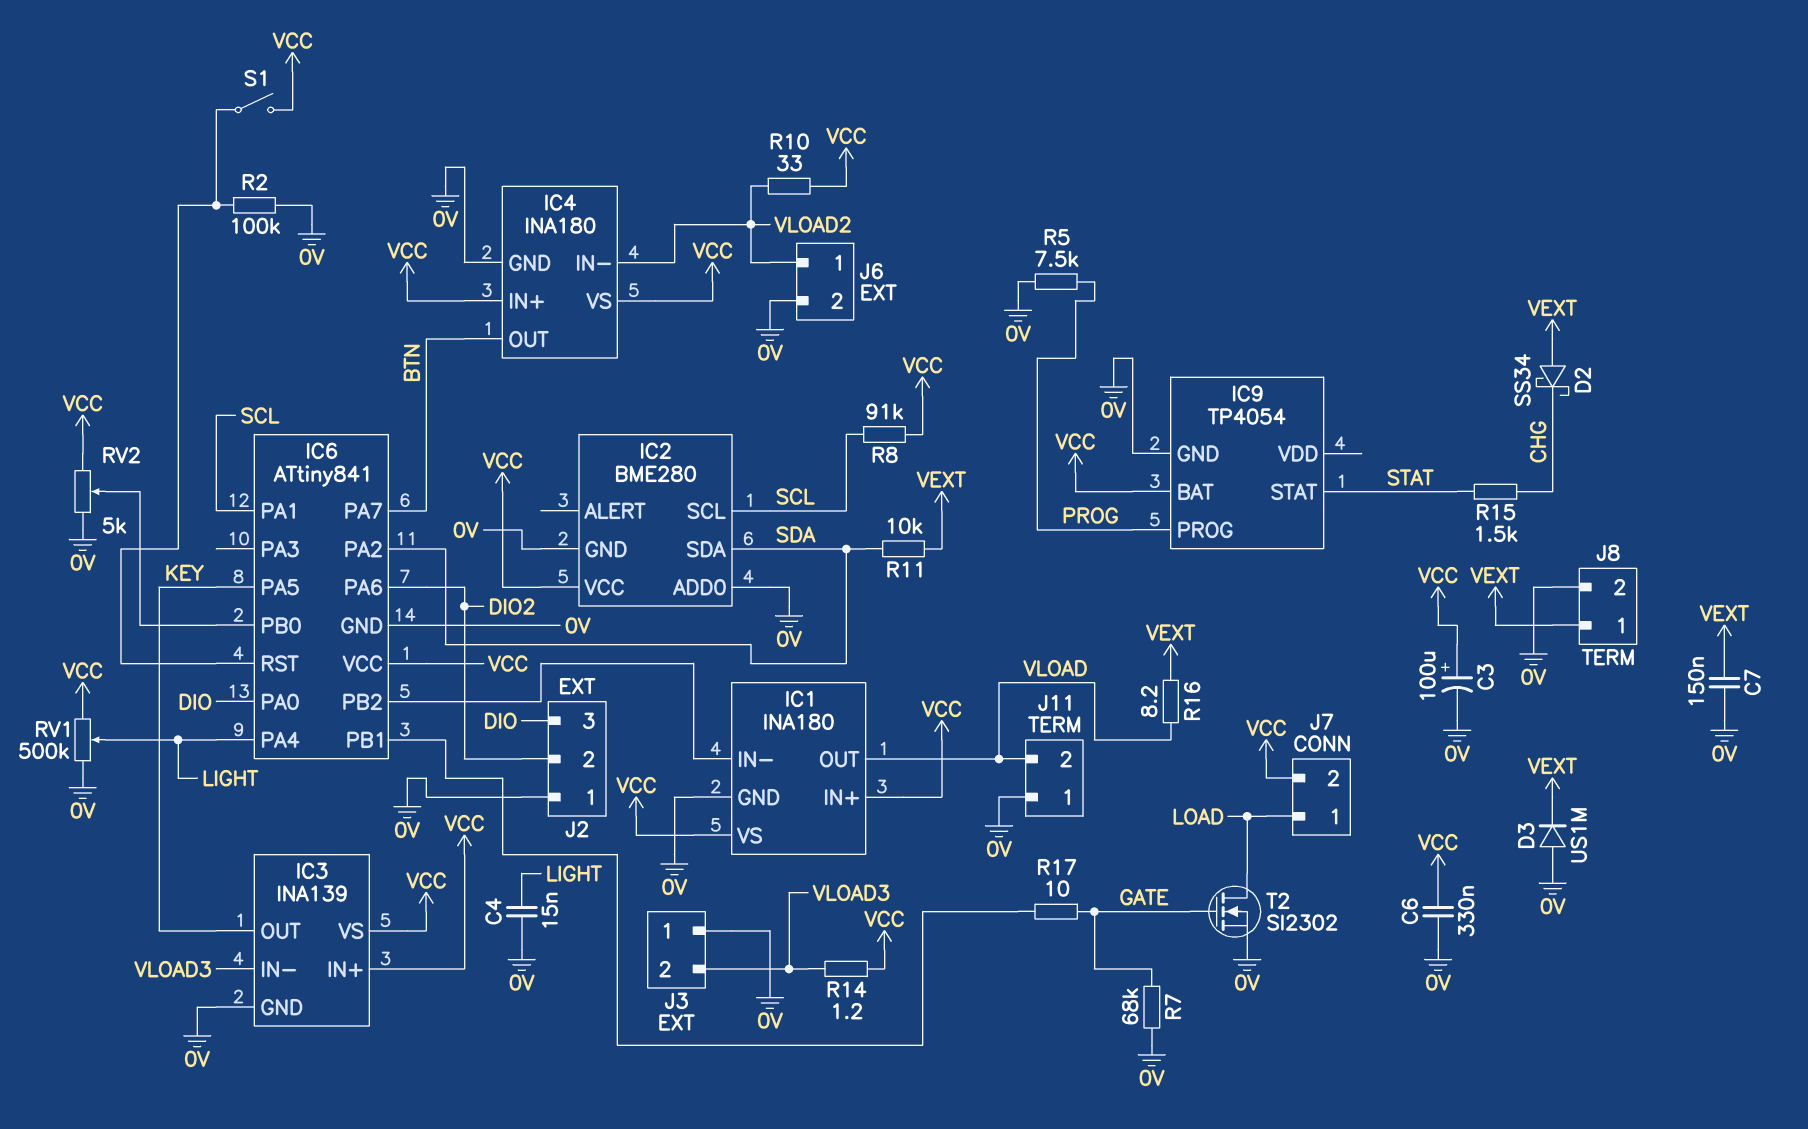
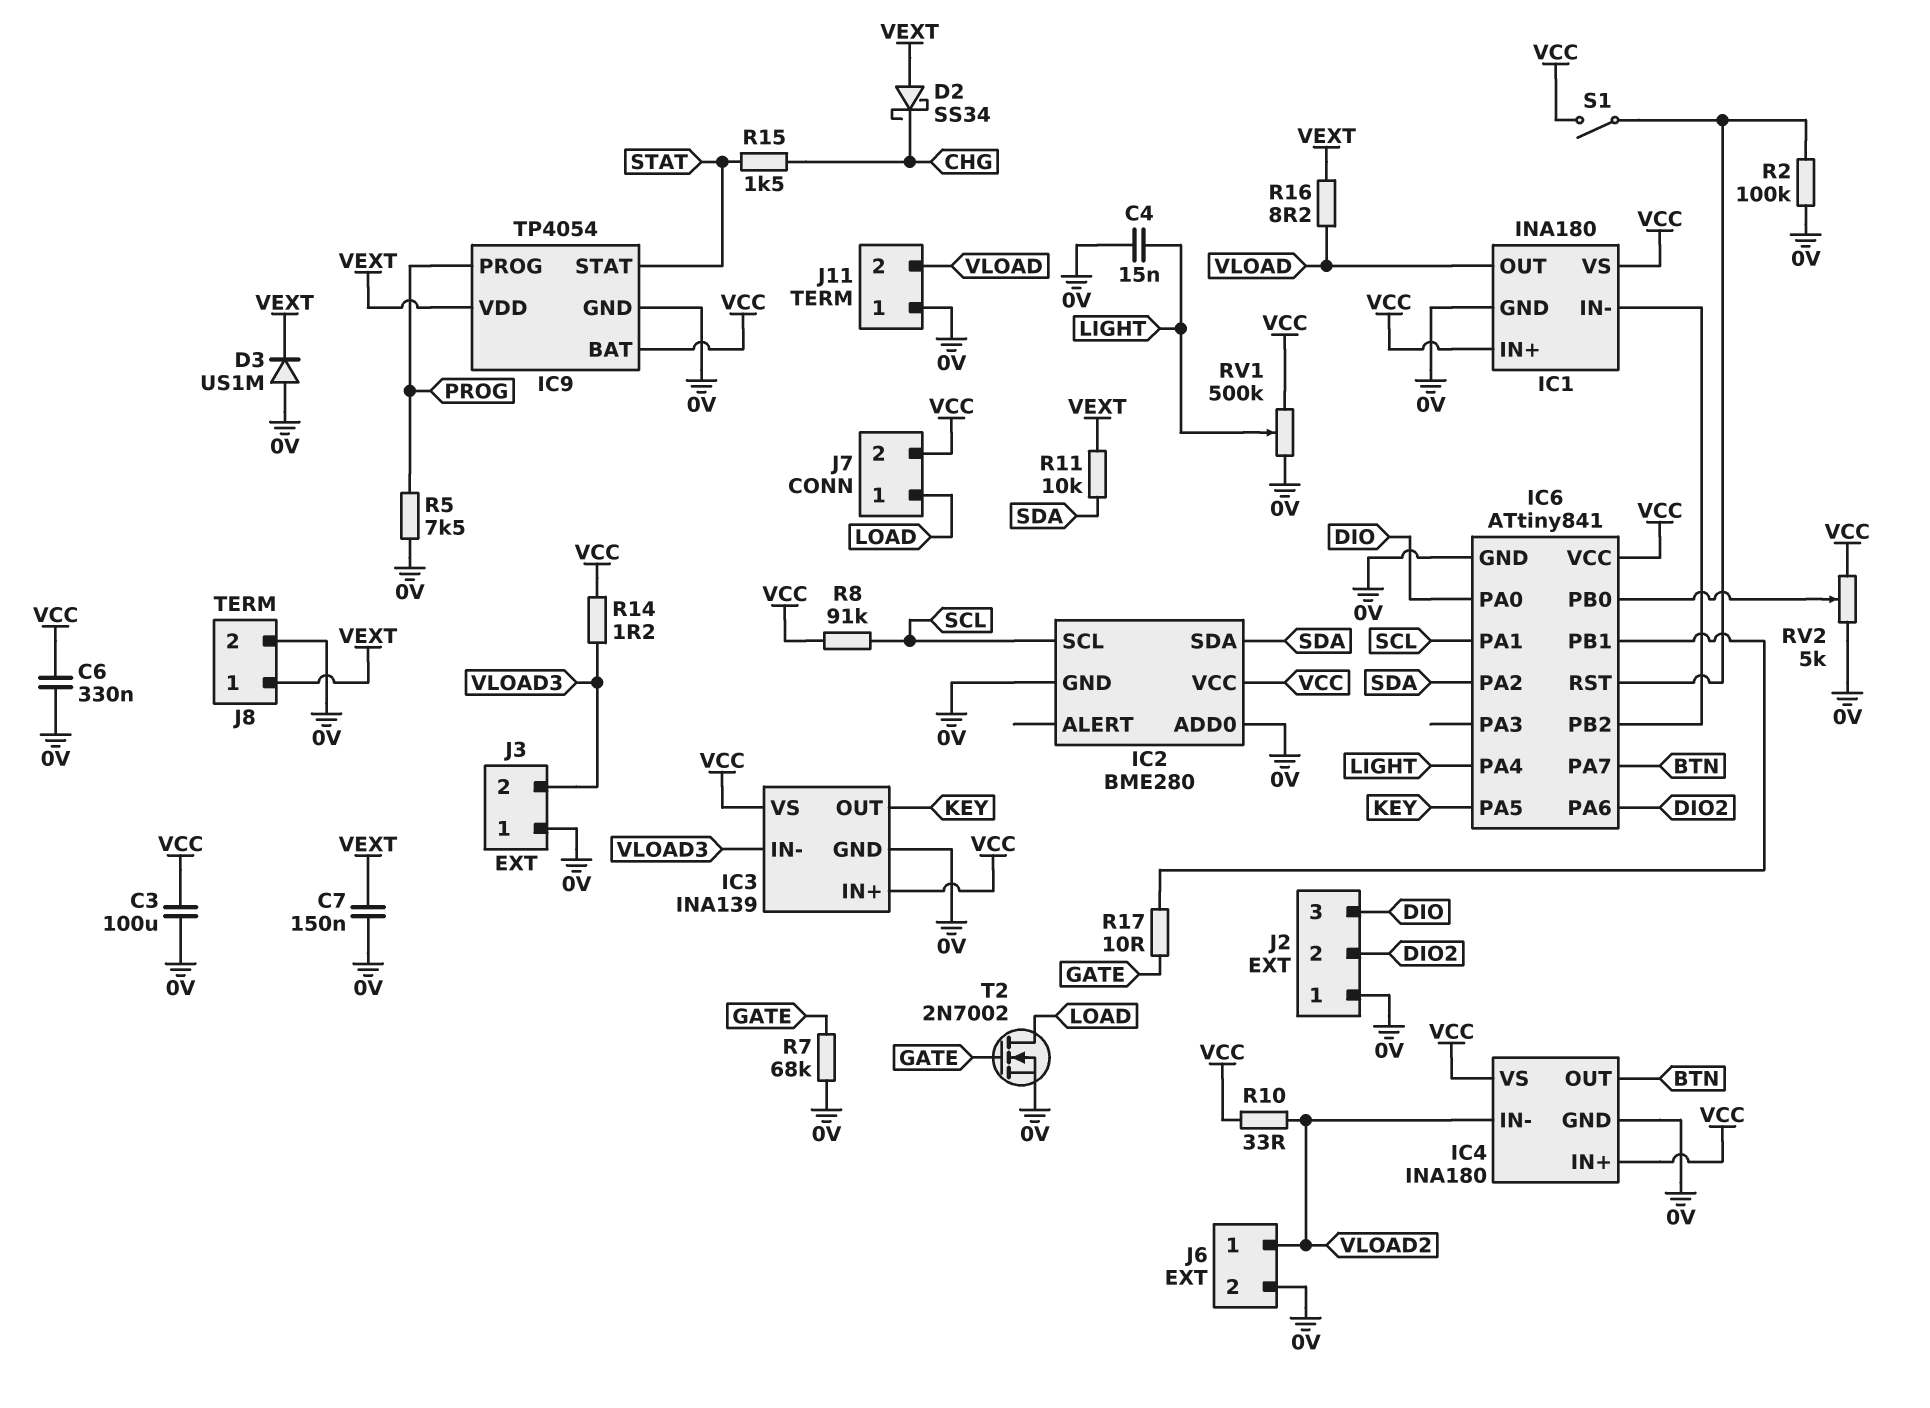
C3: 100uF (plus VCC, minus 0V) -> 100uF (0V, VCC)
IC9 pin VDD: none -> VEXT
T2: NMOS SI2302 (G GATE, D LOAD, S 0V) -> NMOS 2N7002 (G GATE, D LOAD, S 0V)

